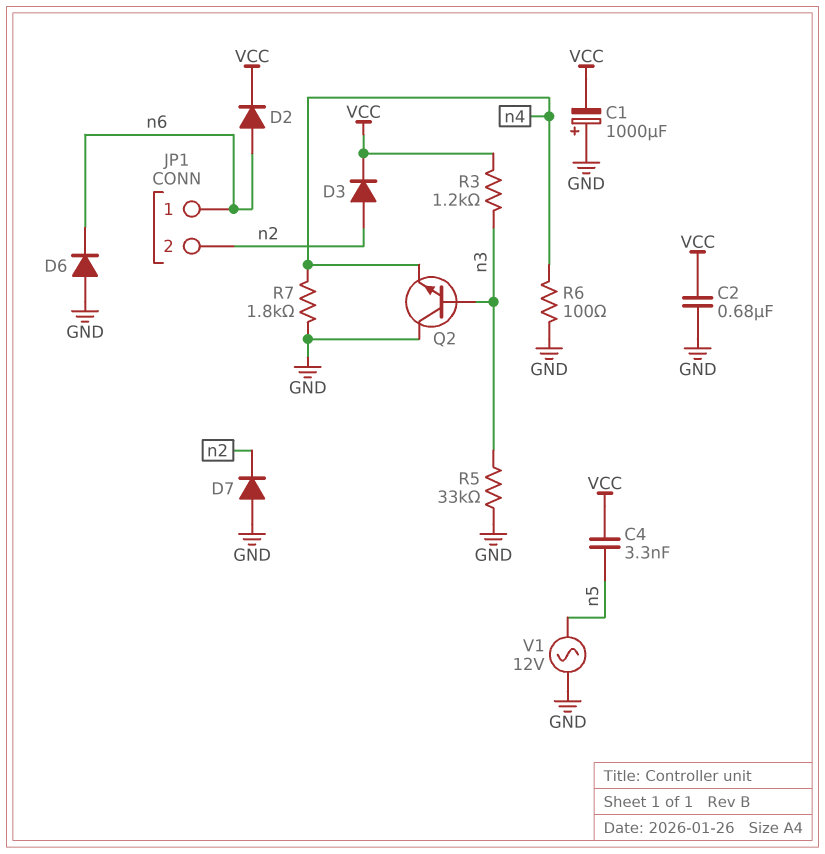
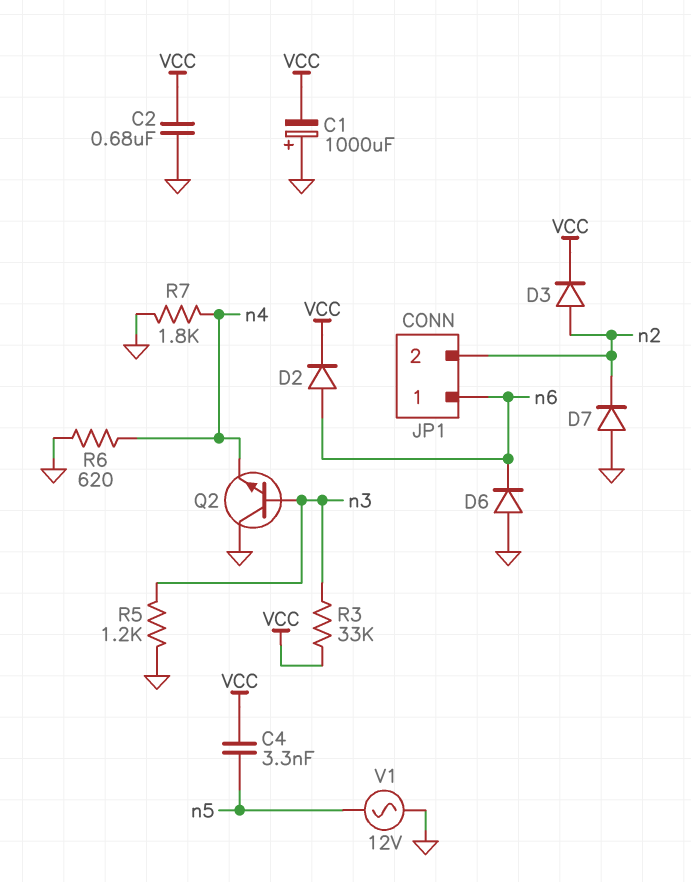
R3: 1.2k (VCC, n3) -> 33k (VCC, n3)
R5: 33k (GND, n3) -> 1.2k (GND, n3)
R6: 100 (GND, n4) -> 620 (GND, n4)

